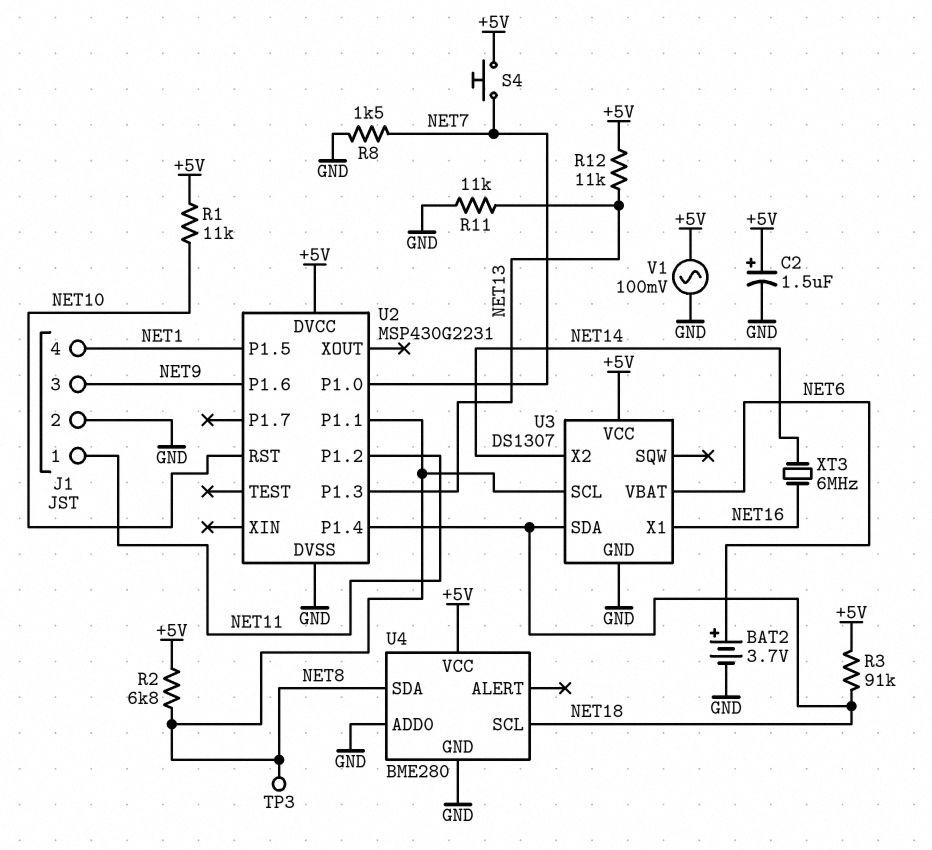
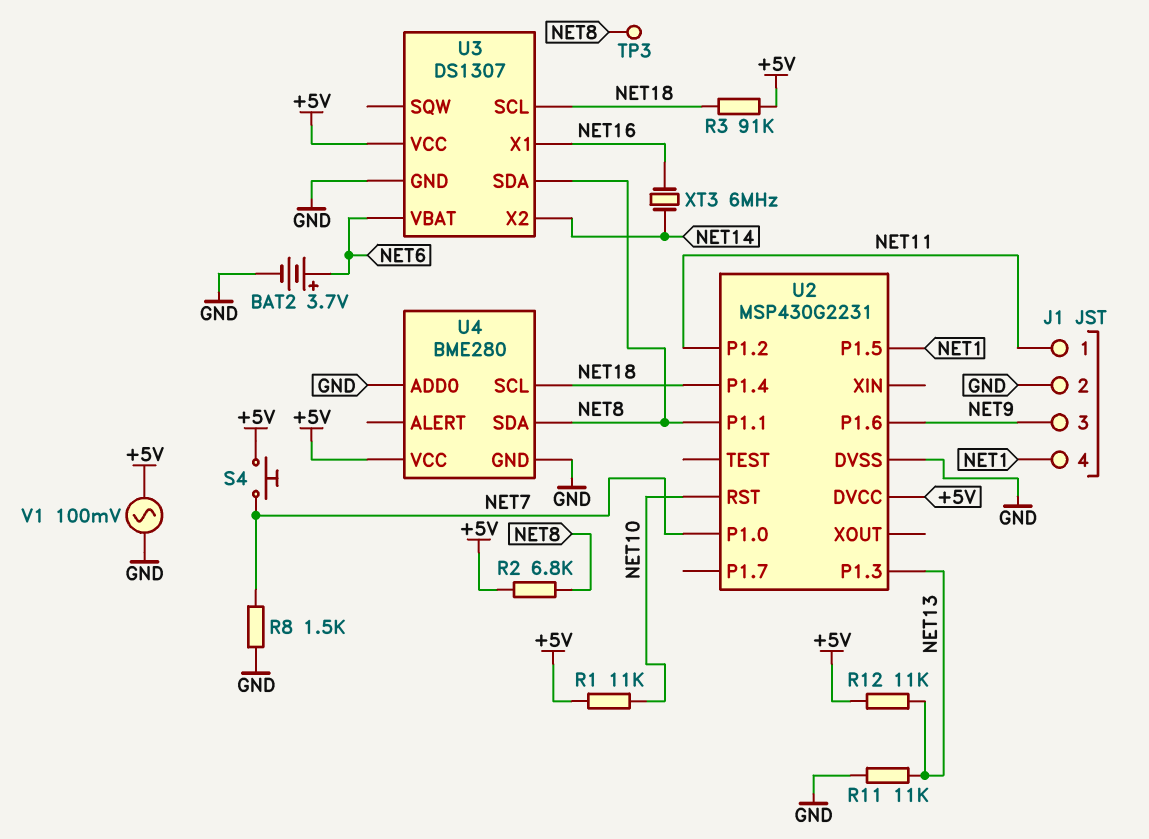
C2: 1.5uF (plus +5V, minus GND) -> none
U3 pin SCL: NET8 -> NET18
U3 pin SDA: NET18 -> NET8

